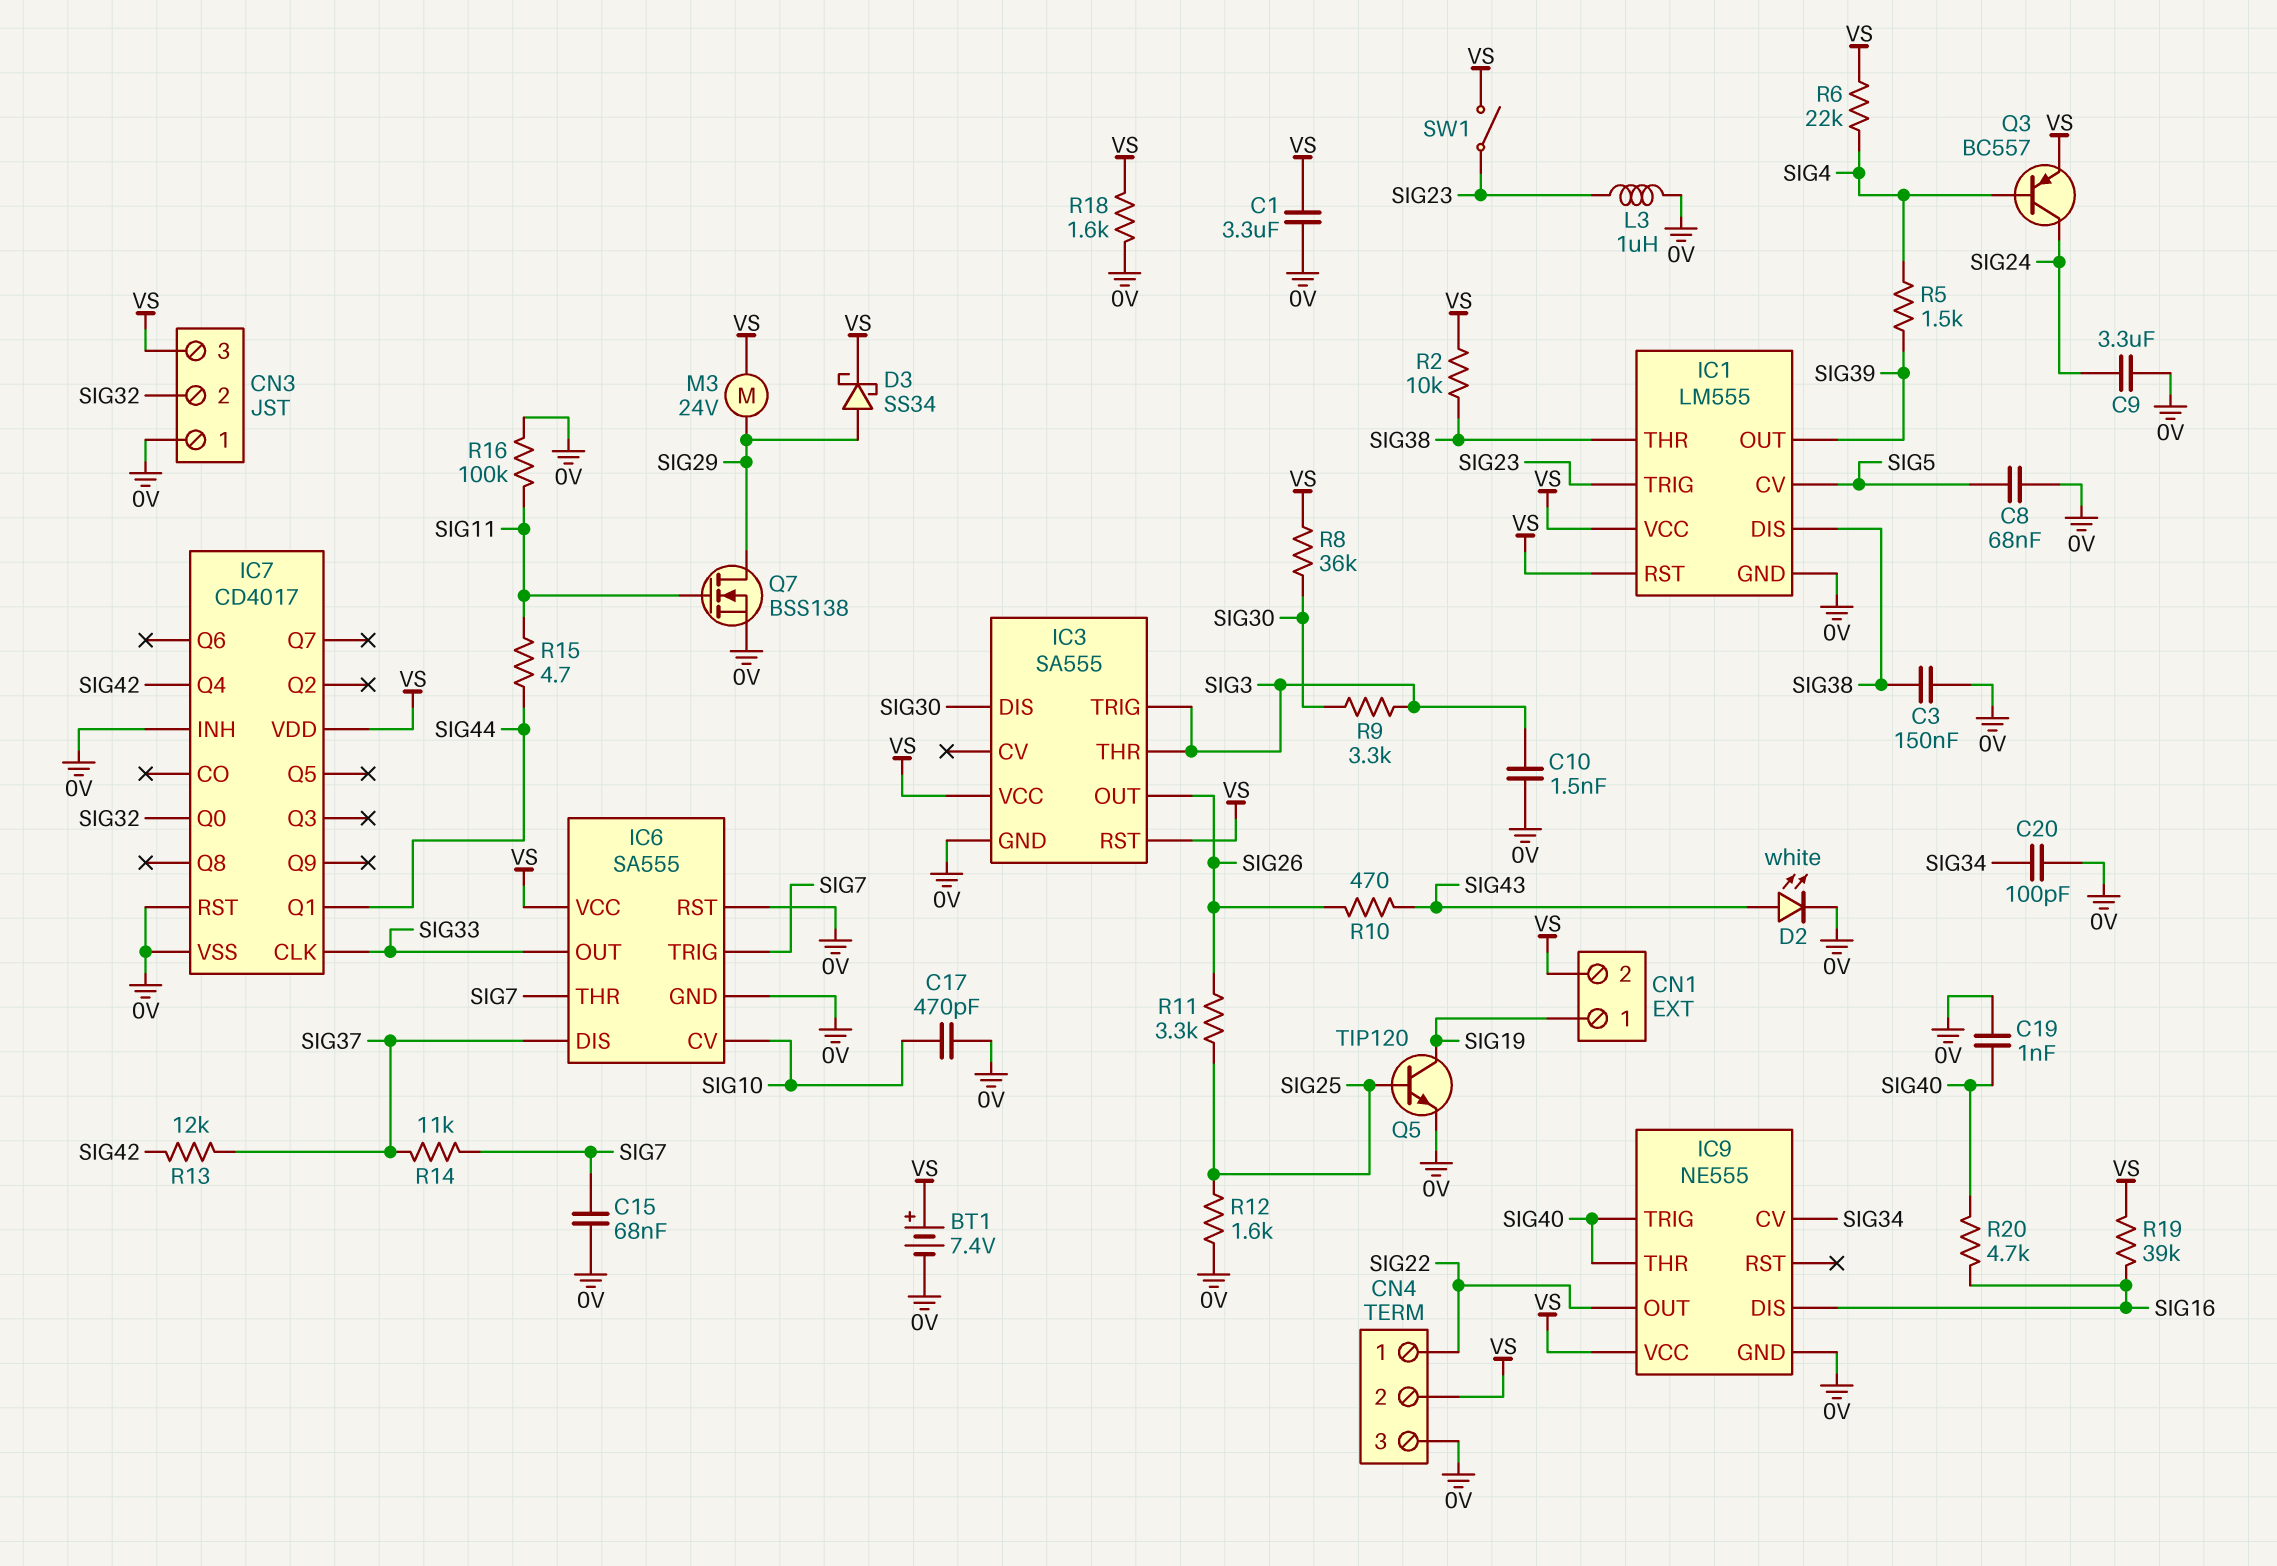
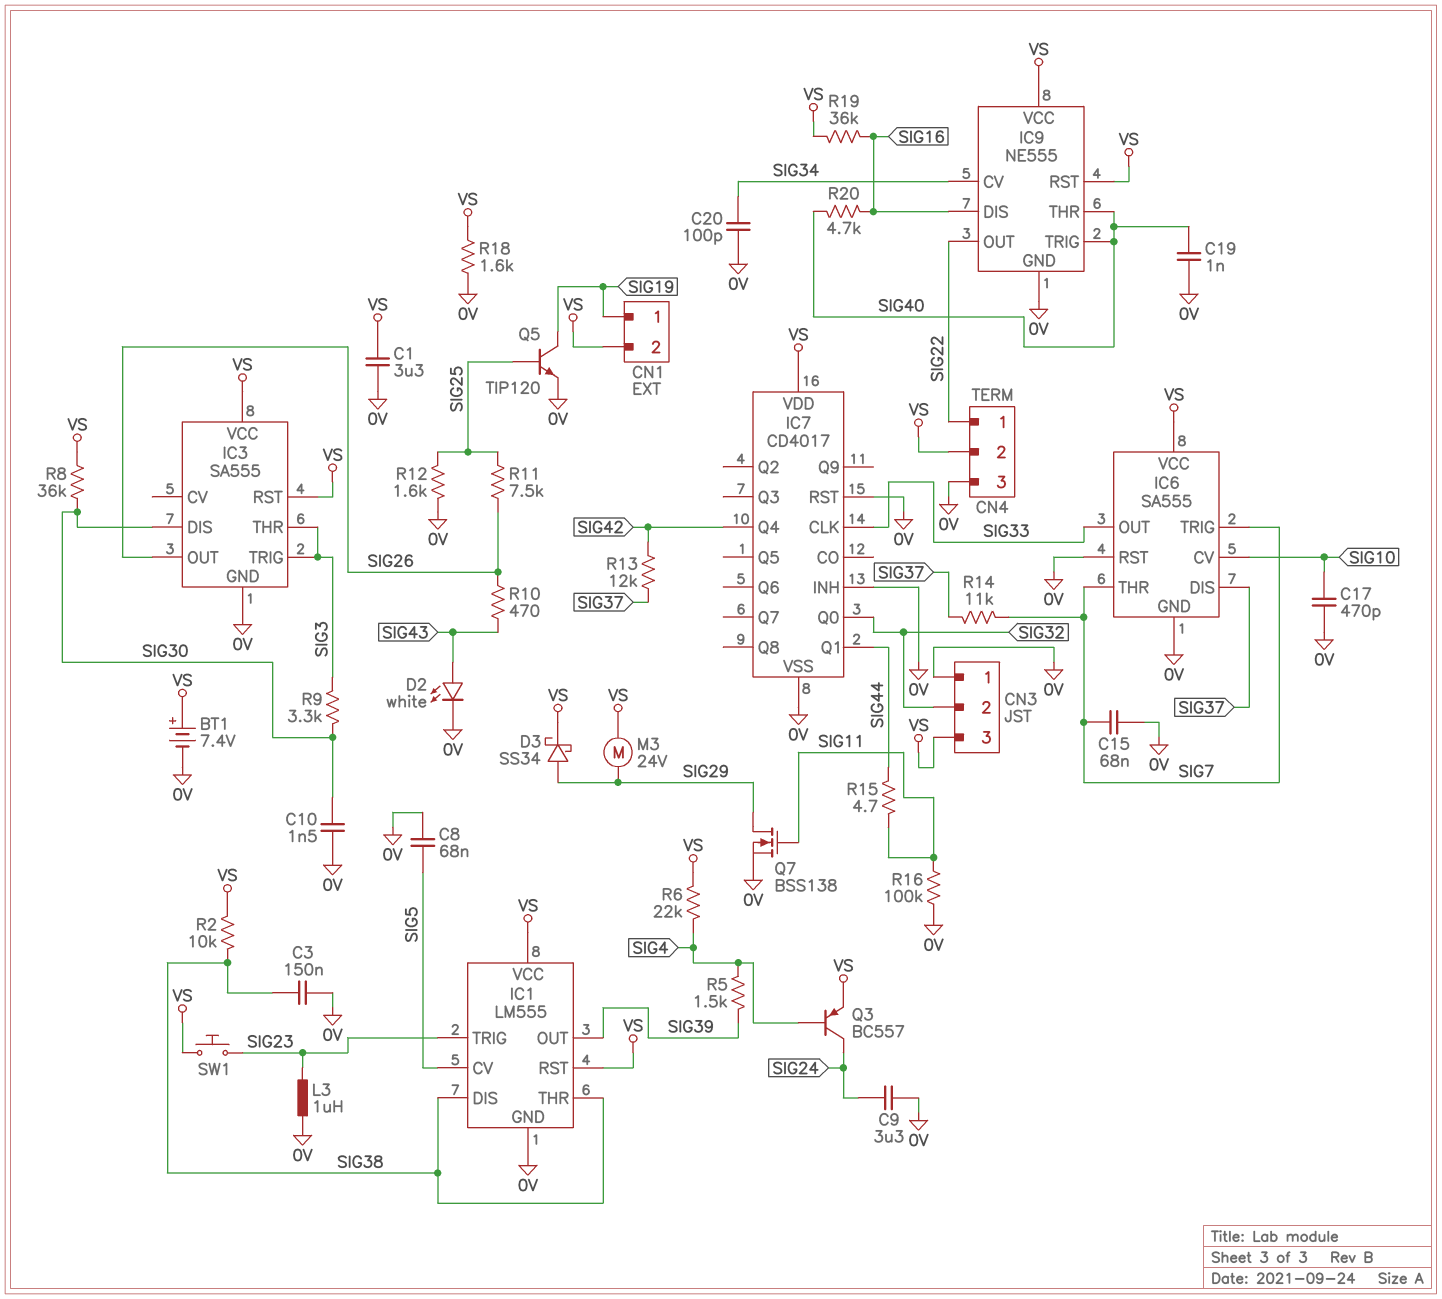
C10: 1.5nF (0V, SIG3) -> 1.5nF (0V, SIG30)
IC9 pin RST: none -> VS
R11: 3.3k (SIG25, SIG26) -> 7.5k (SIG25, SIG26)
R19: 39k (SIG16, VS) -> 36k (SIG16, VS)
SW1: switch (SIG23, VS) -> button (SIG23, VS)

